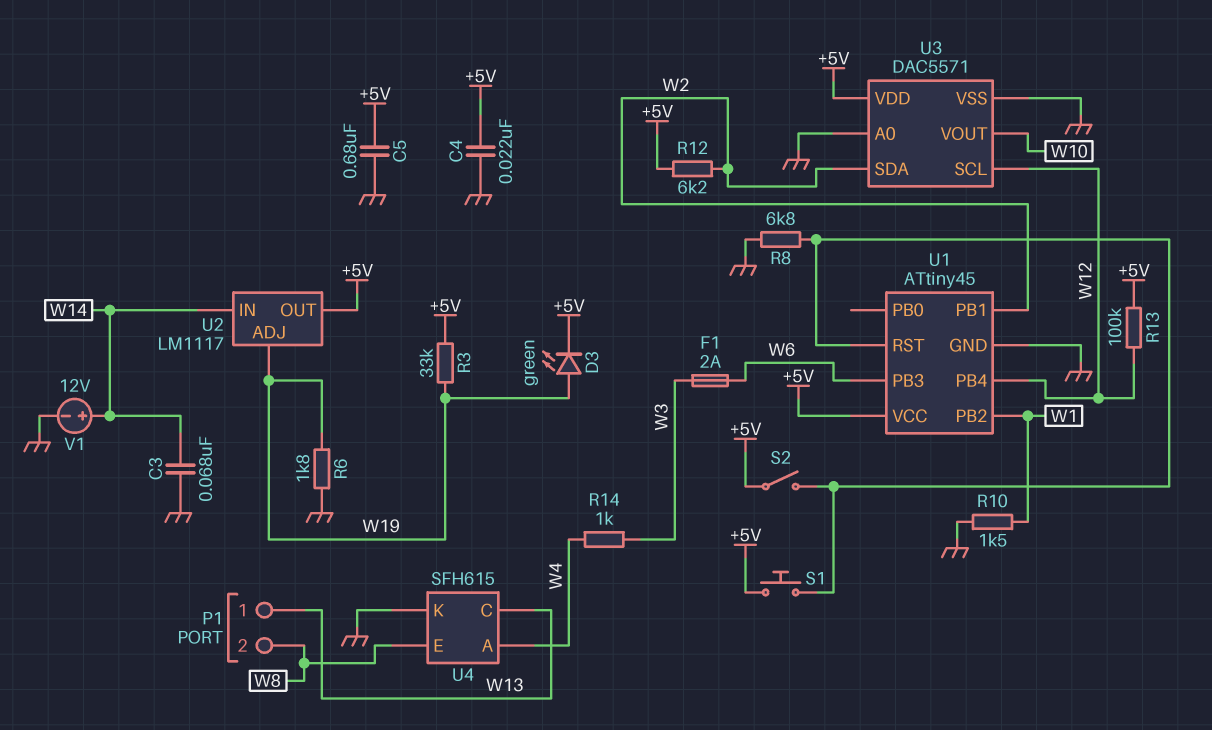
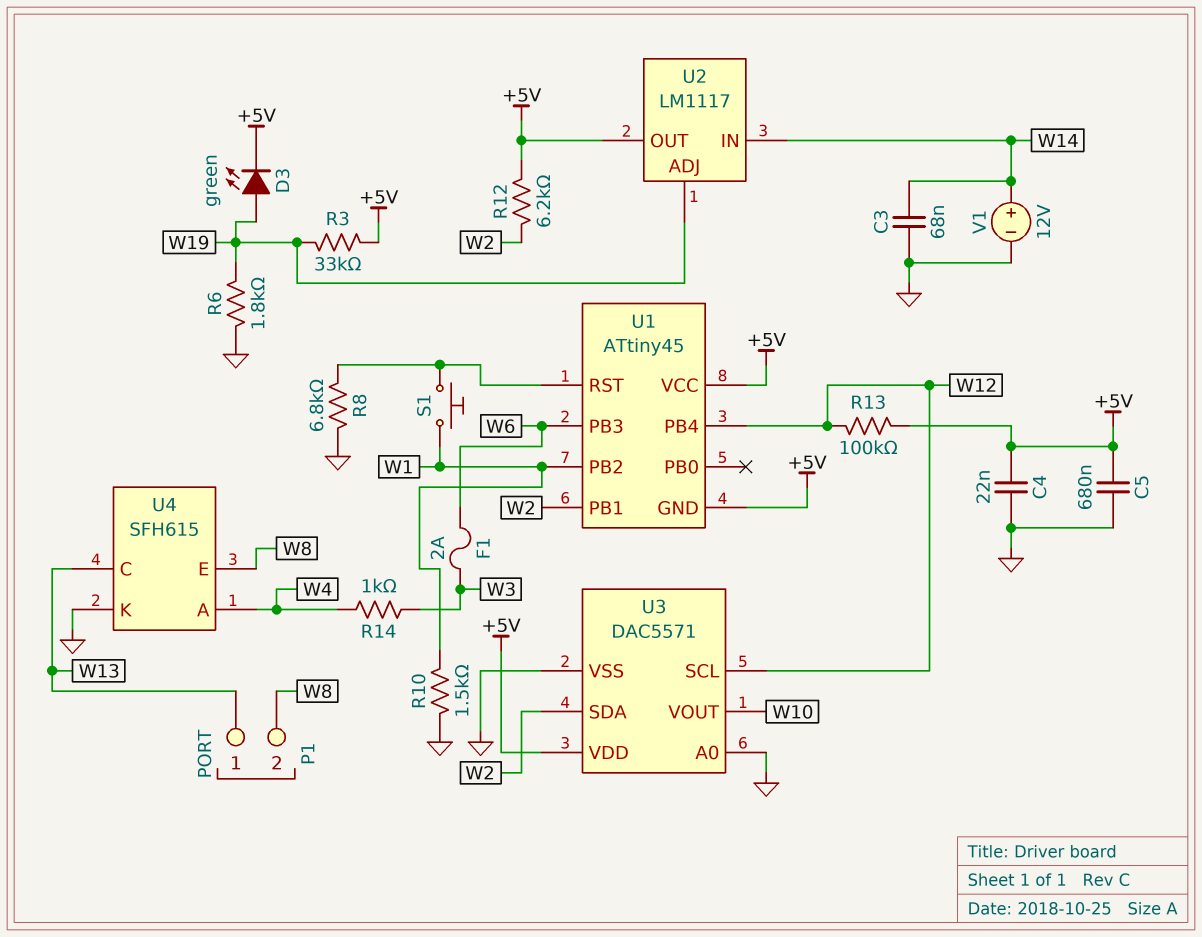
S1: button (+5V, U1/RST) -> button (U1/RST, W1)
S2: switch (+5V, U1/RST) -> none
U1 pin GND: GND -> +5V

